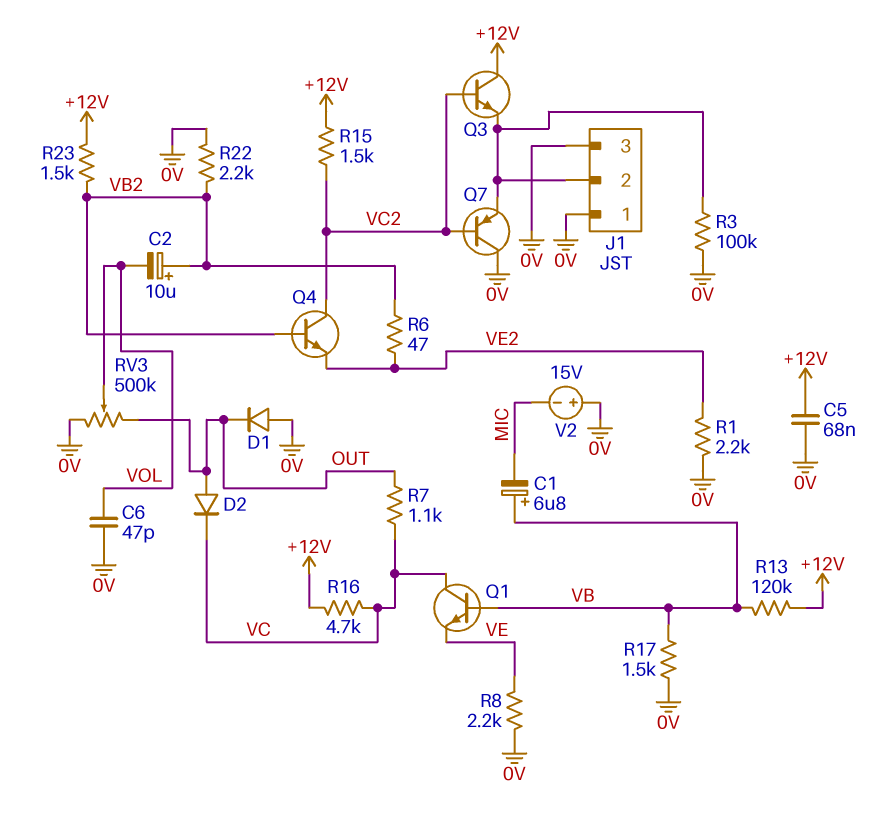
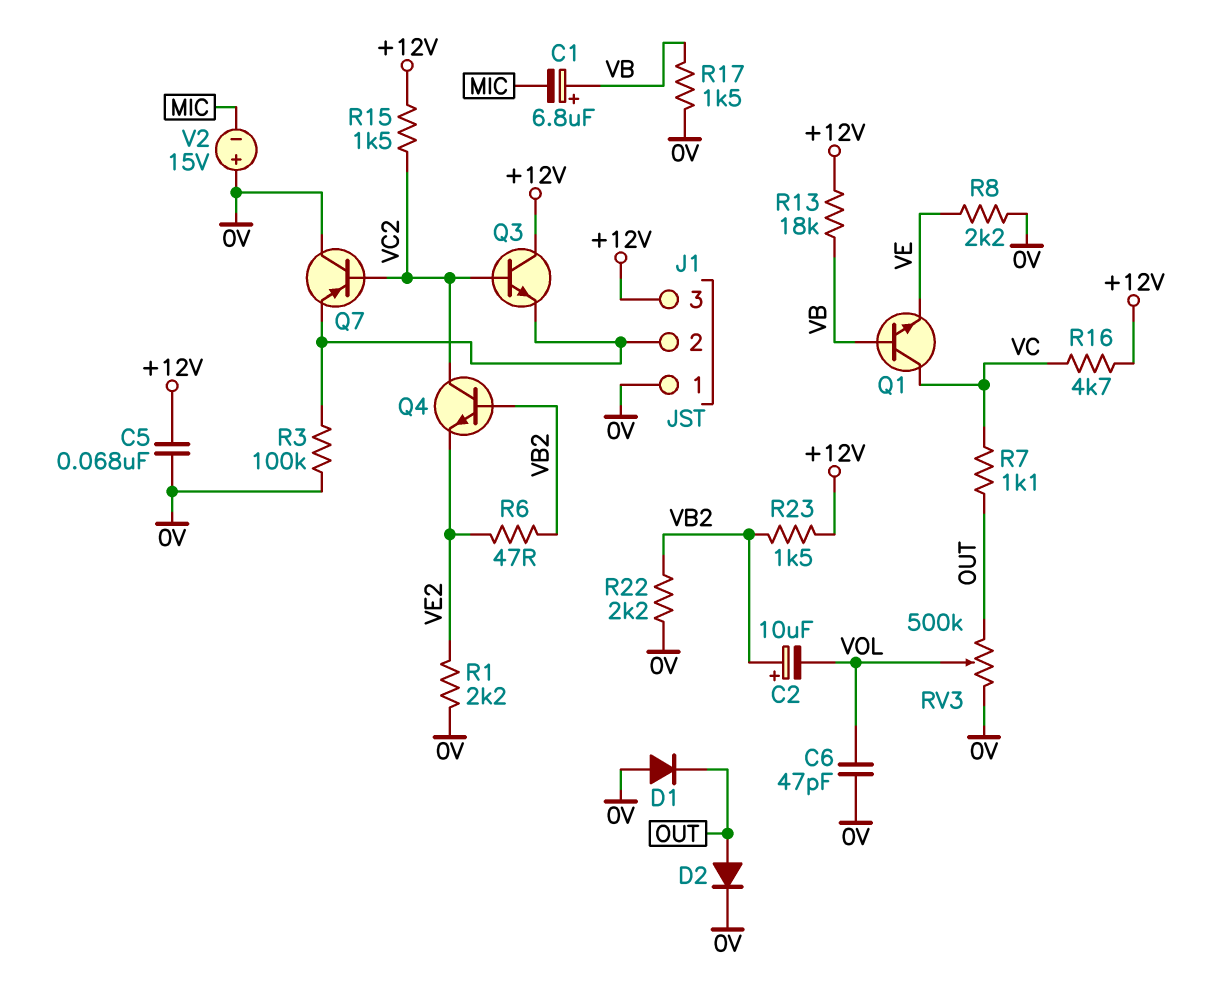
D2: diode (A OUT, K VC) -> diode (A OUT, K 0V)
J1 pin 3: 0V -> +12V
R13: 120k (+12V, VB) -> 18k (+12V, VB)

